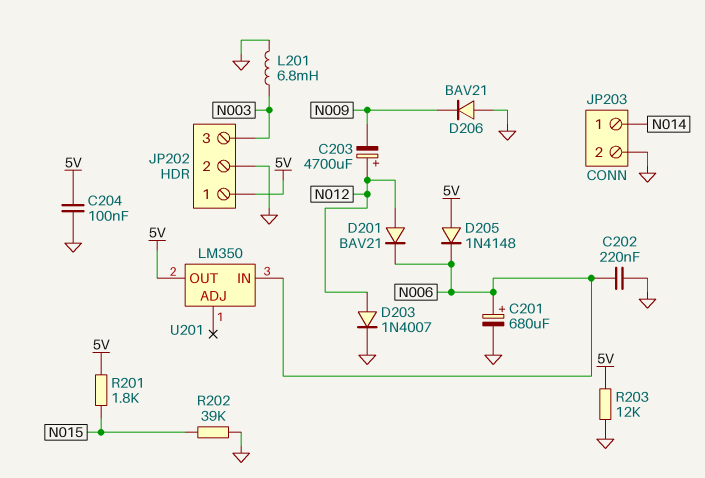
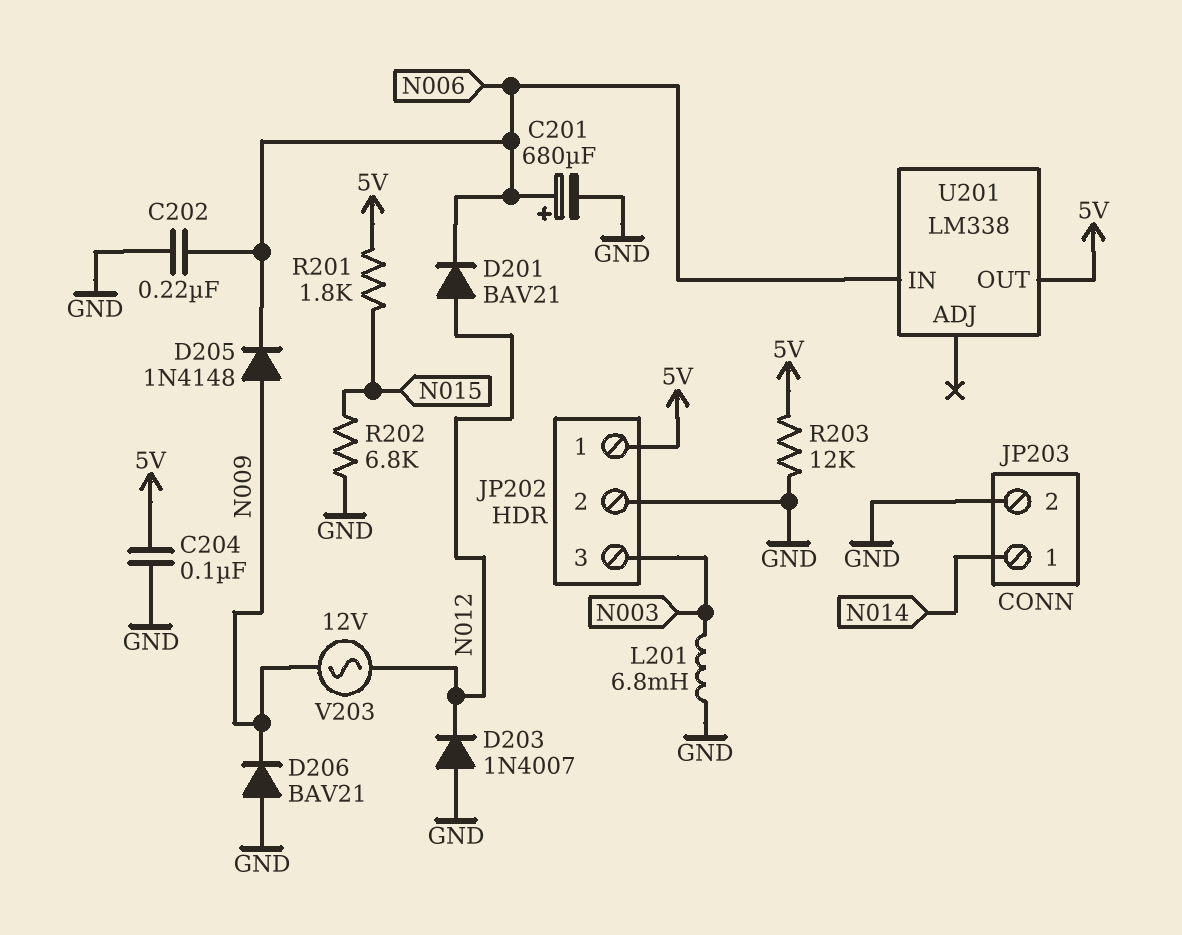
C203: 4700uF (plus N012, minus N009) -> none
D203: diode 1N4007 (A N012, K GND) -> diode 1N4007 (A GND, K N012)
D205: diode 1N4148 (A 5V, K N006) -> diode 1N4148 (A N009, K N006)
R202: 39k (GND, N015) -> 6.8k (GND, N015)
U201: LM350 -> LM338
V203: none -> AC 12V (N009, N012)

